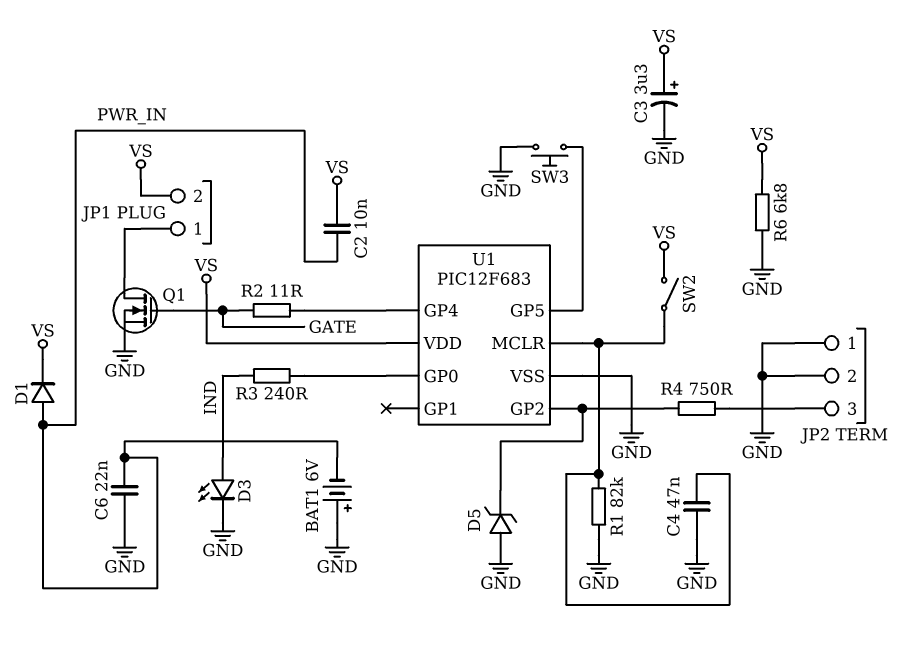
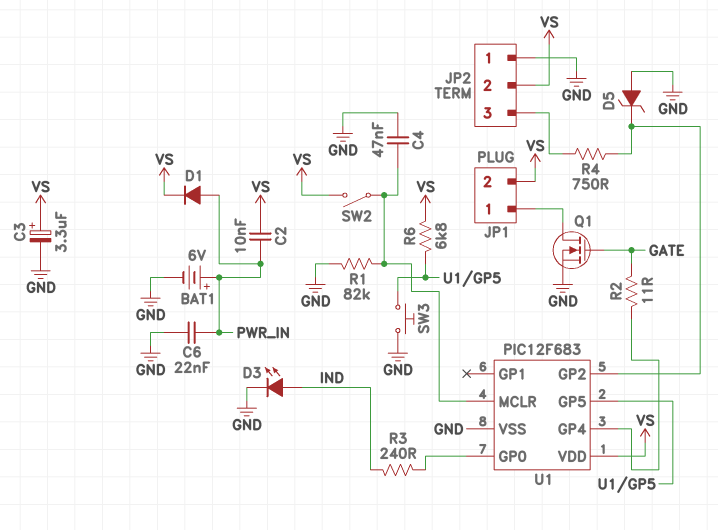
BAT1: 6V (plus GND, minus PWR_IN) -> 6V (plus PWR_IN, minus GND)
JP2 pin 2: GND -> VS
R6: 6.8k (GND, VS) -> 6.8k (U1/GP5, VS)

